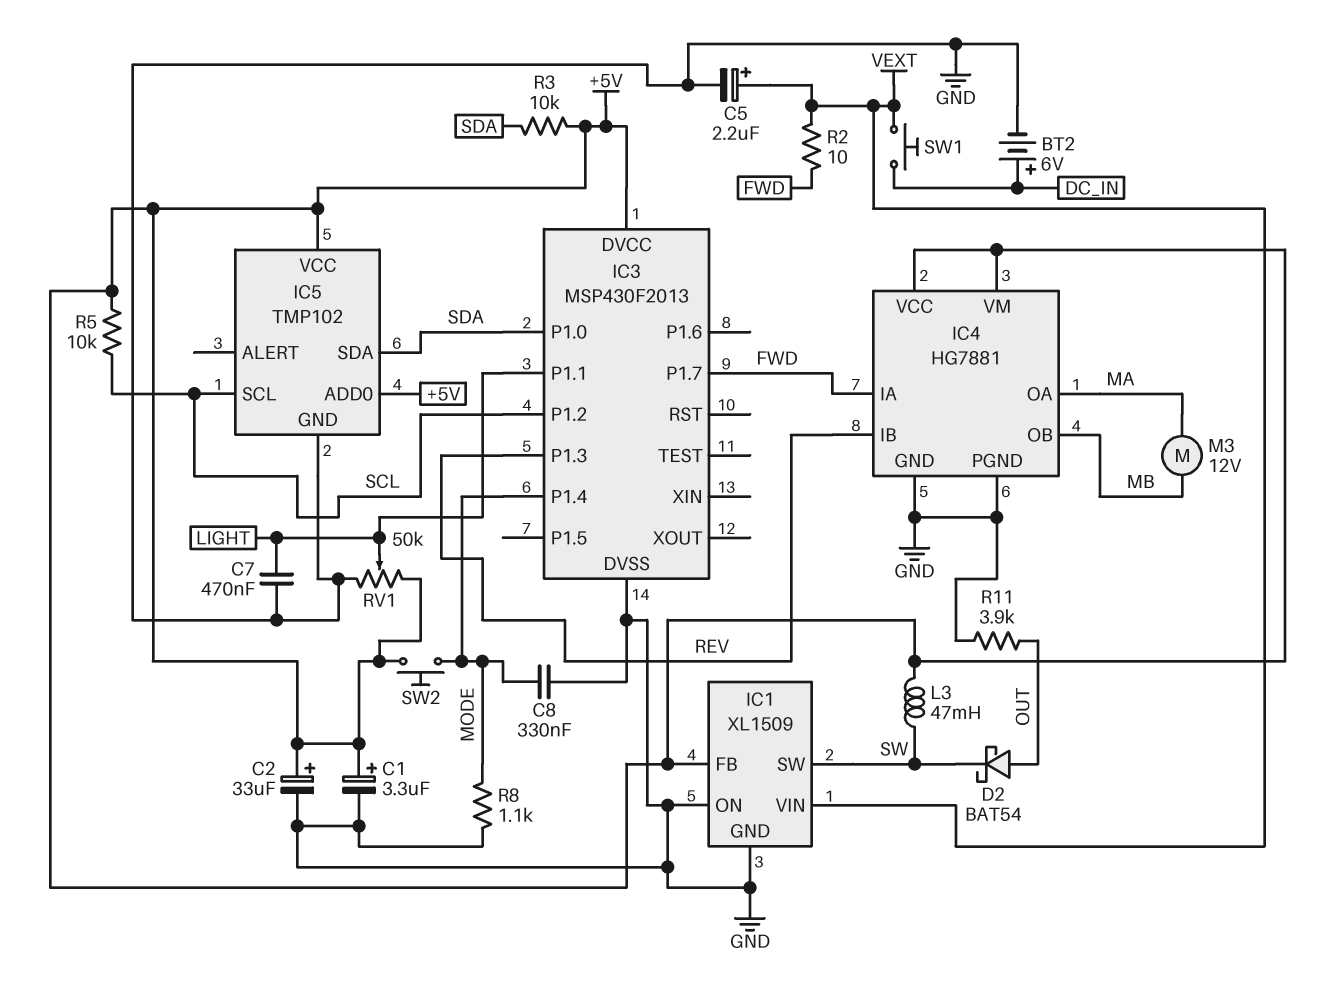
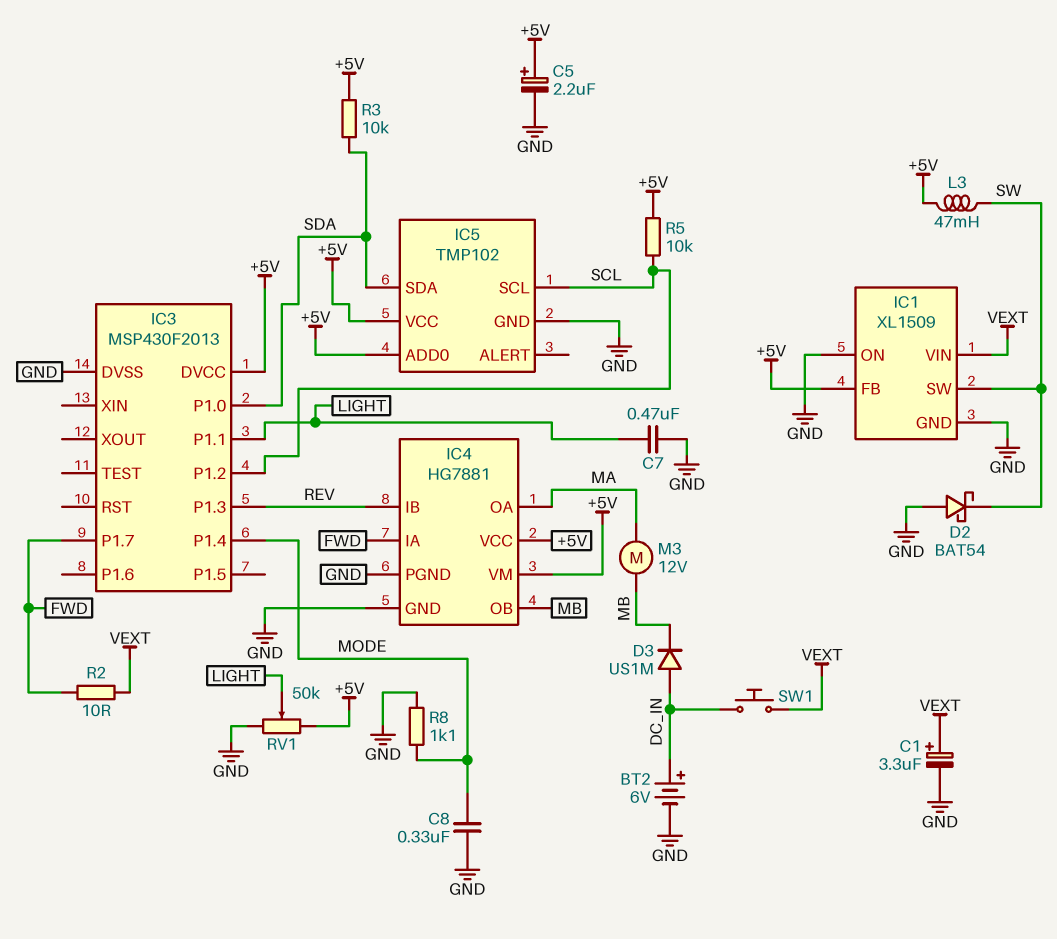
C1: 3.3uF (plus +5V, minus GND) -> 3.3uF (plus VEXT, minus GND)
C2: 33uF (plus +5V, minus GND) -> none
C5: 2.2uF (plus VEXT, minus GND) -> 2.2uF (plus +5V, minus GND)
D2: schottky BAT54 (A OUT, K SW) -> schottky BAT54 (A GND, K SW)
D3: none -> diode US1M (A DC_IN, K MB)
R11: 3.9k (GND, OUT) -> none
SW2: button (+5V, MODE) -> none

